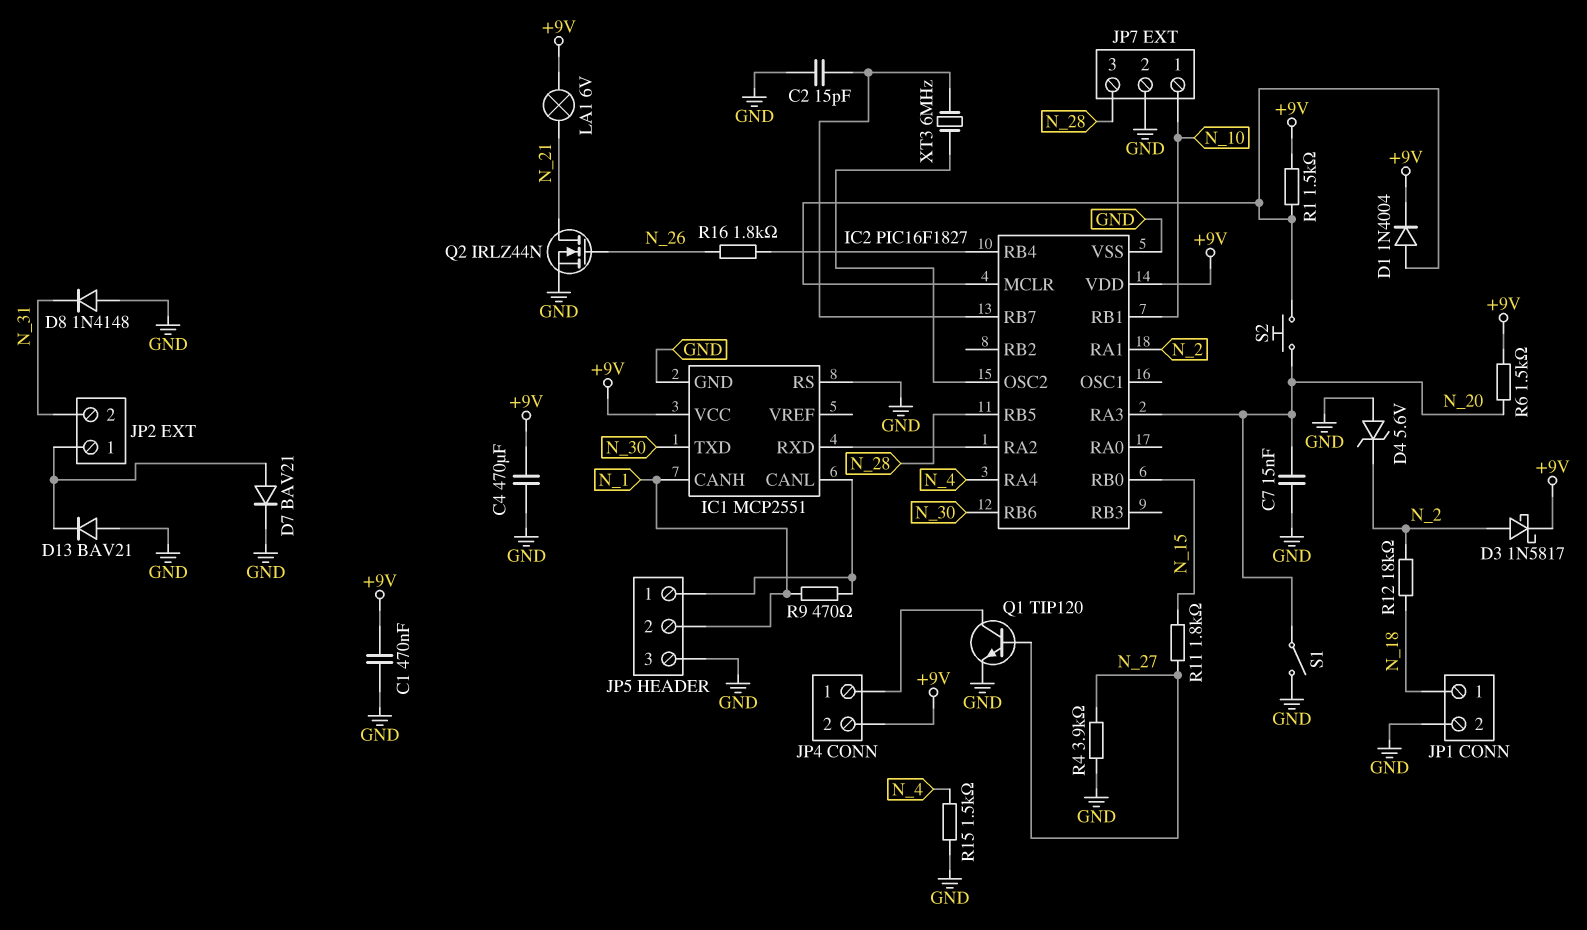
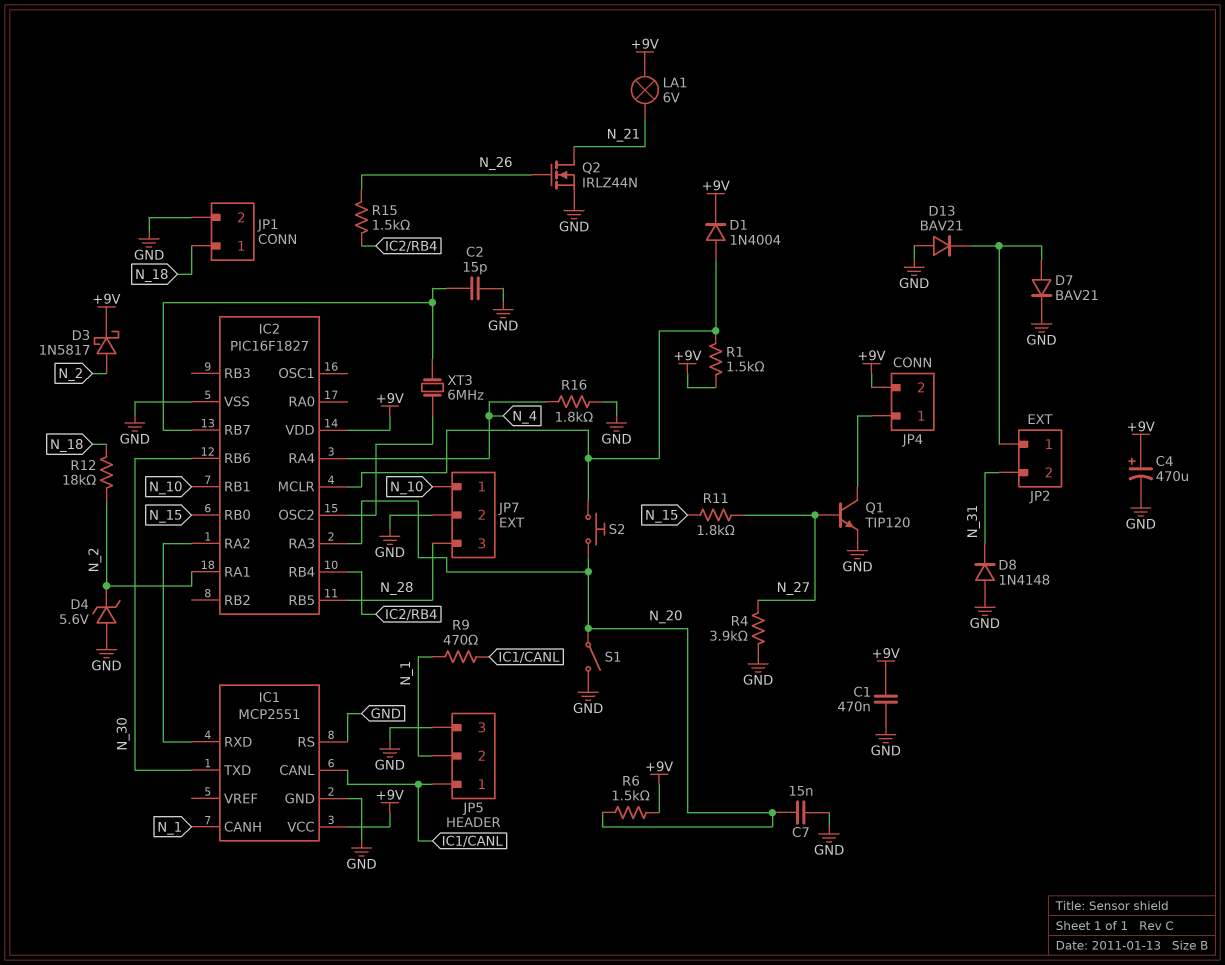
C4: 470uF (+9V, GND) -> 470uF (plus +9V, minus GND)
R15: 1.5k (GND, N_4) -> 1.5k (IC2/RB4, N_26)
R16: 1.8k (IC2/RB4, N_26) -> 1.8k (GND, N_4)

